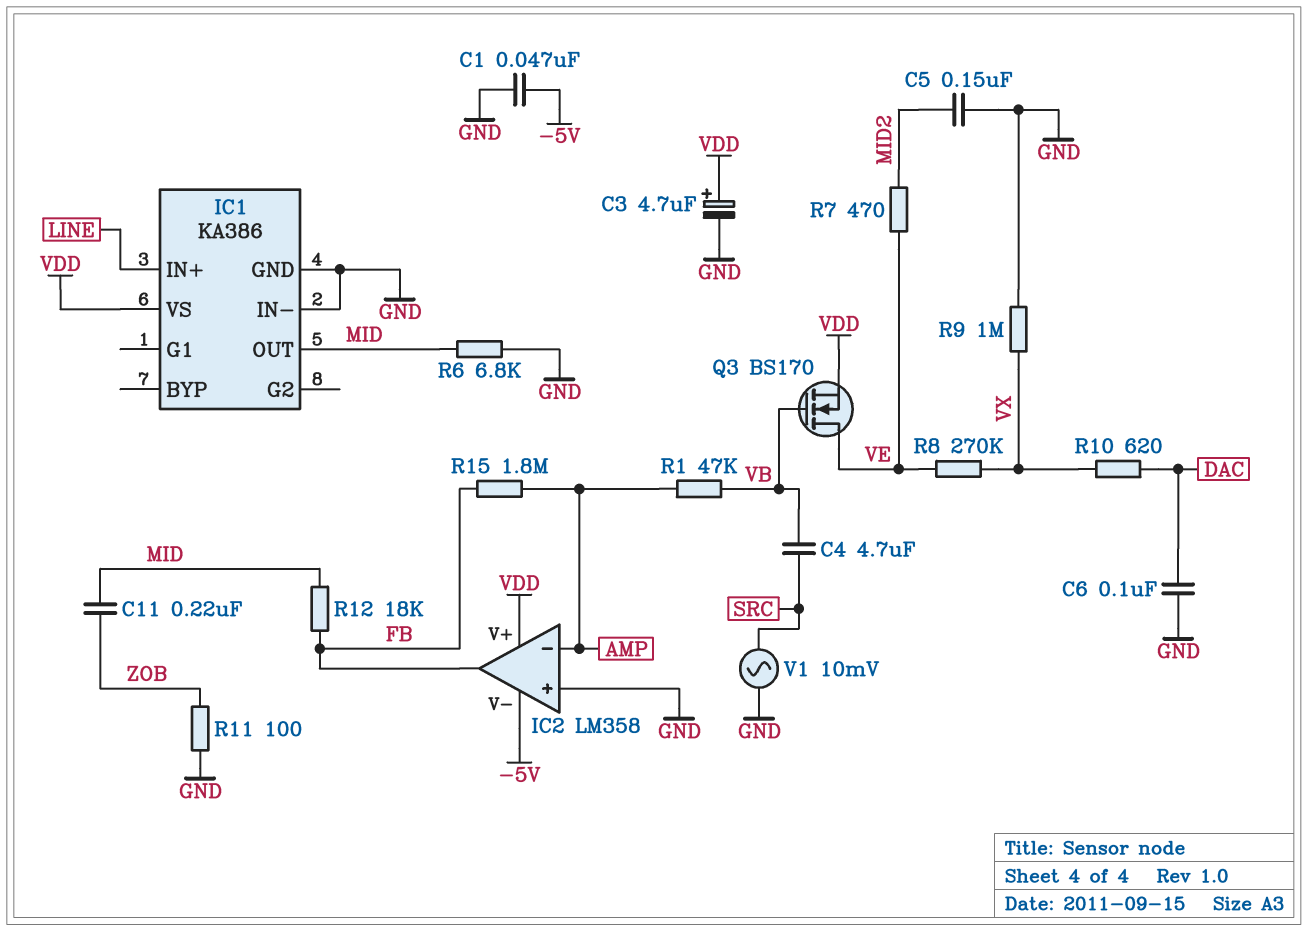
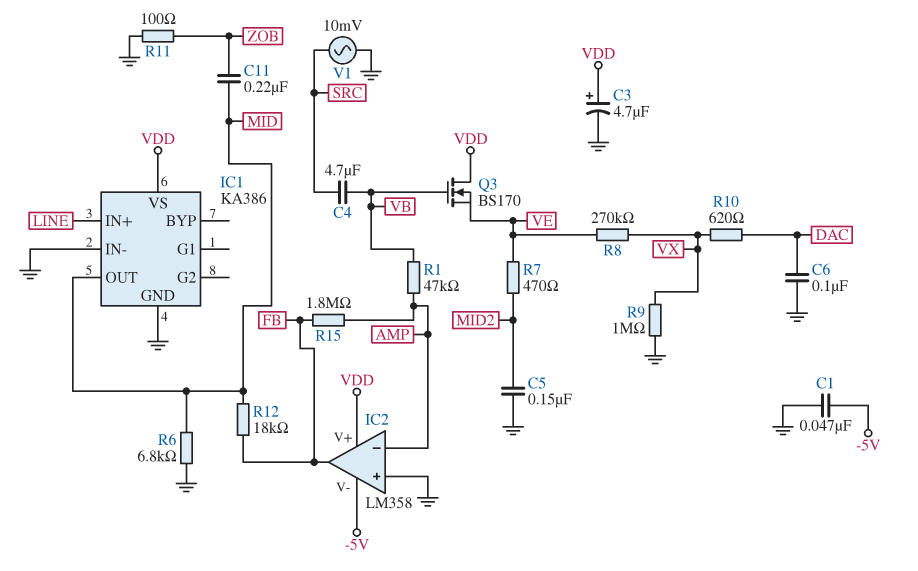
Q3: NMOS BS170 (G VB, D VE, S VDD) -> NMOS BS170 (G VB, D VDD, S VE)

